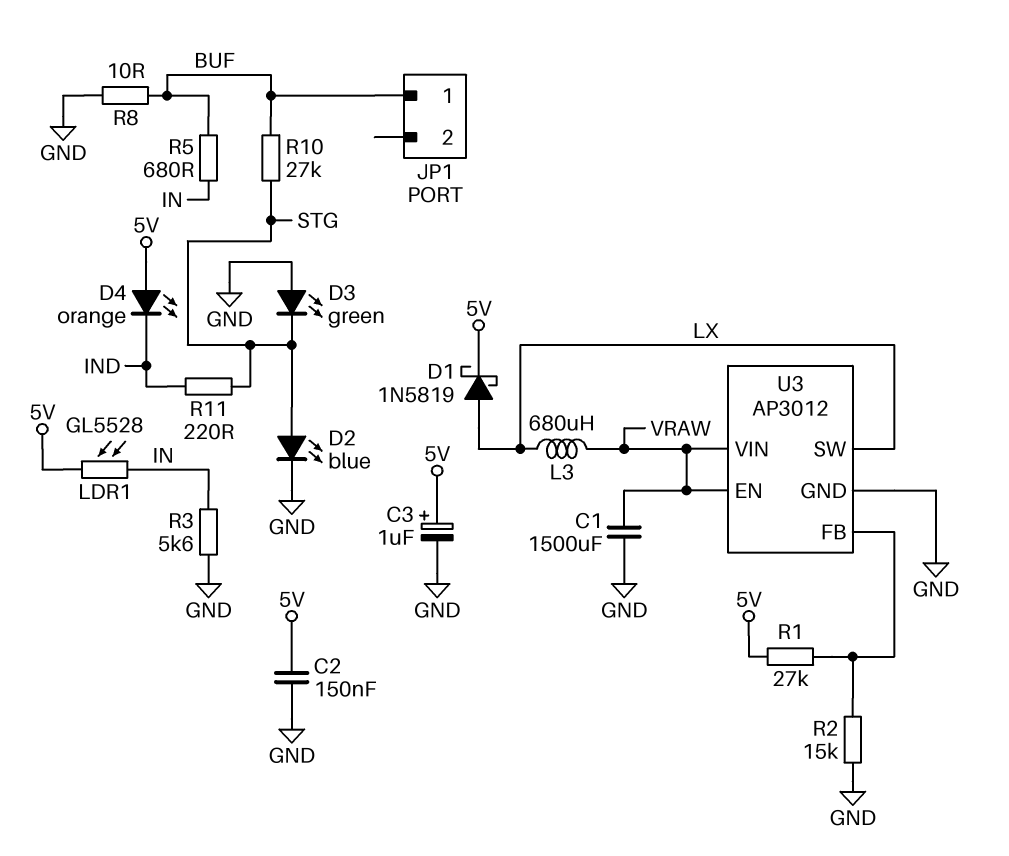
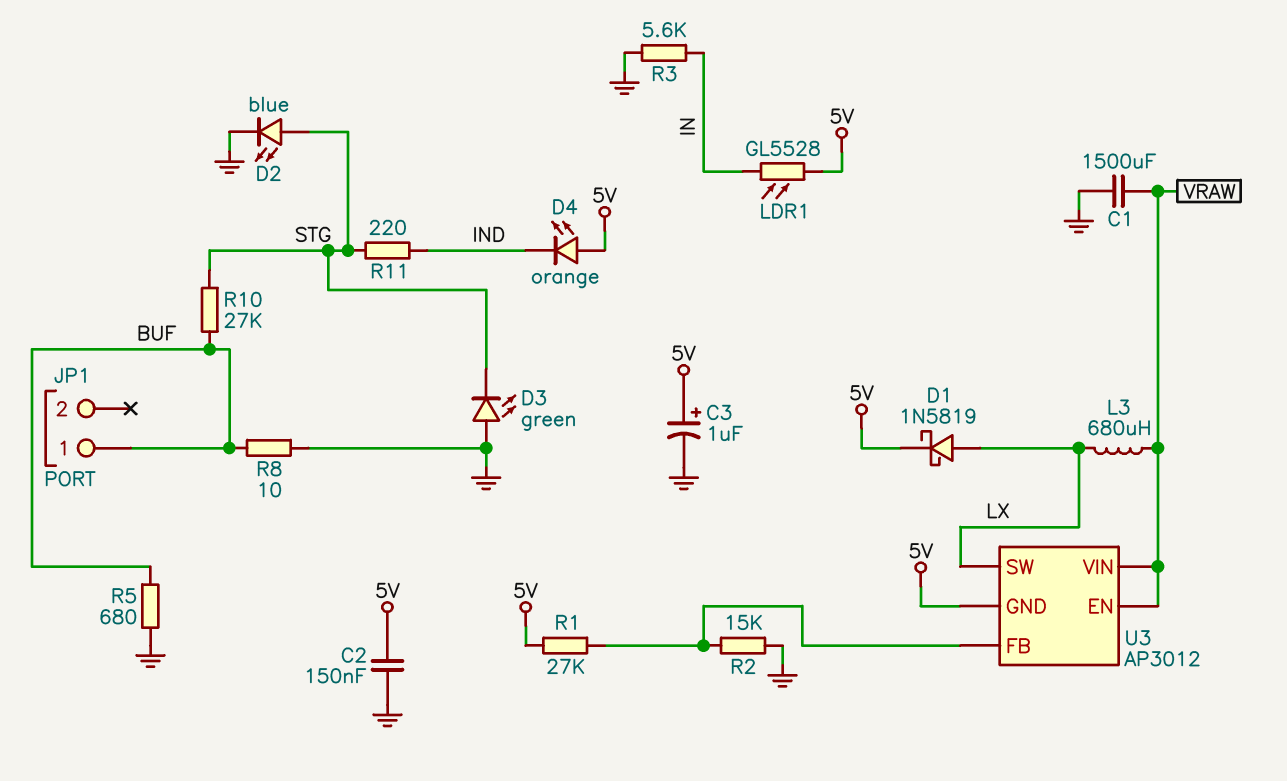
R5: 680 (BUF, IN) -> 680 (BUF, GND)
U3 pin GND: GND -> 5V

